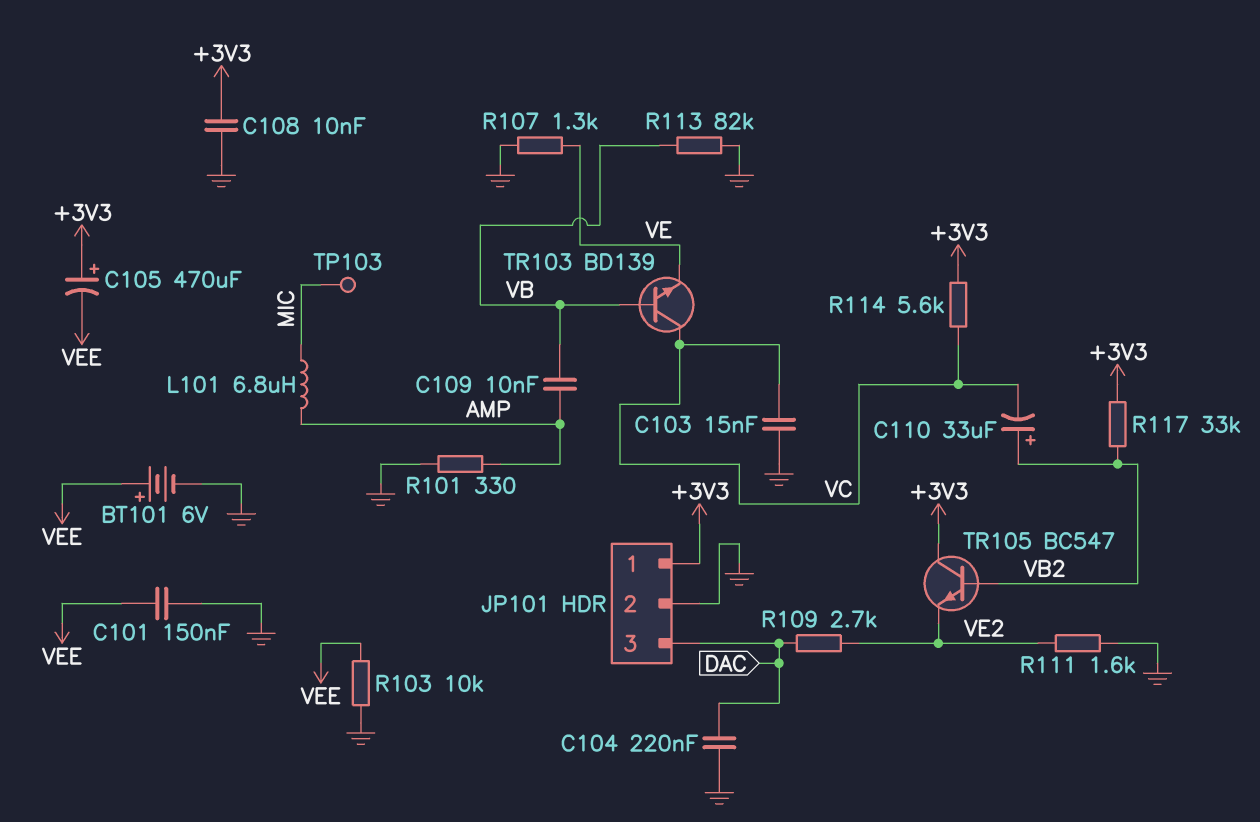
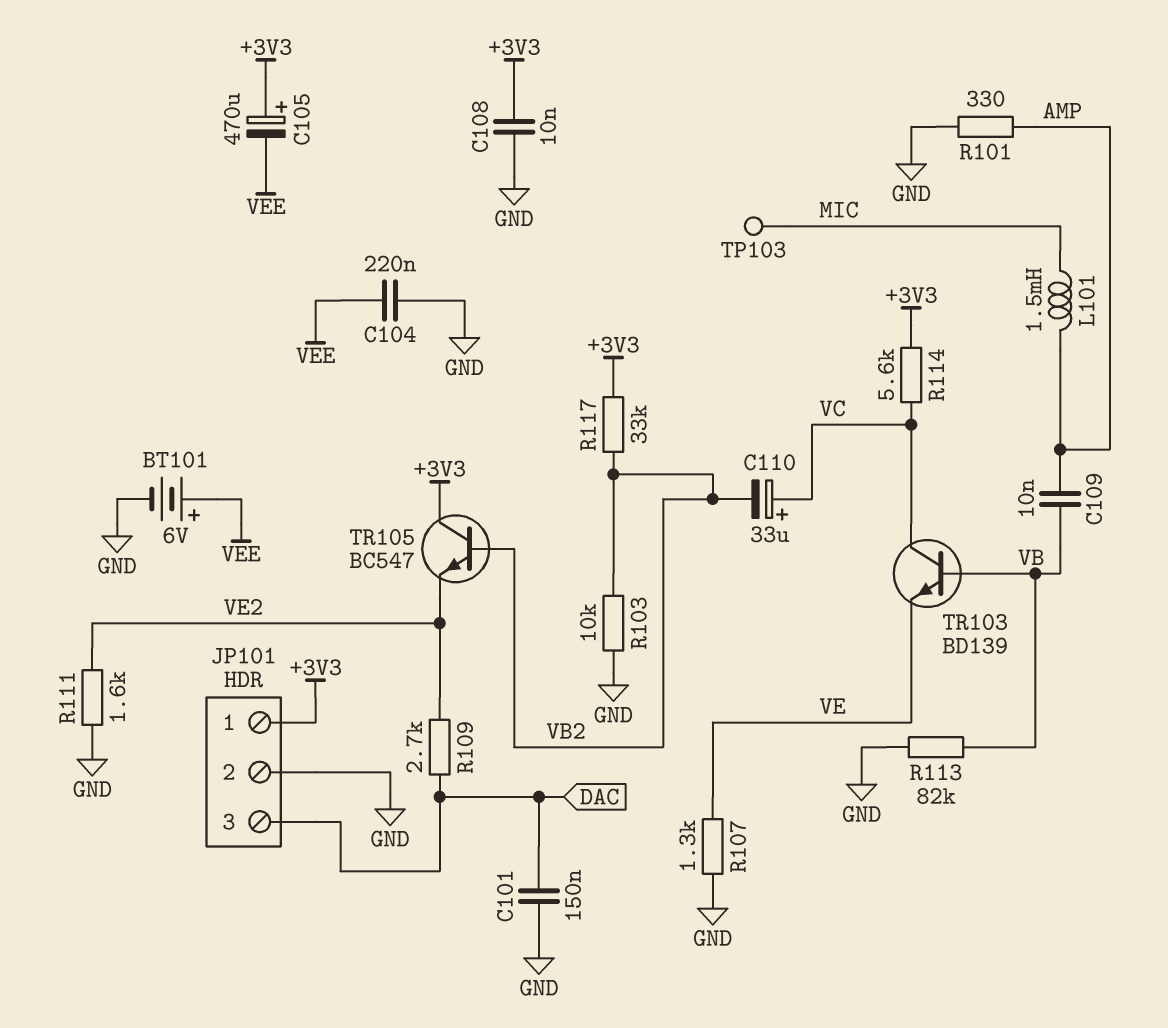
C101: 150nF (GND, VEE) -> 150nF (DAC, GND)
C103: 15nF (GND, VC) -> none
C104: 220nF (DAC, GND) -> 220nF (GND, VEE)
C110: 33uF (plus VB2, minus VC) -> 33uF (plus VC, minus VB2)
L101: 6.8uH (AMP, MIC) -> 1.5mH (AMP, MIC)
R103: 10k (GND, VEE) -> 10k (GND, VB2)

